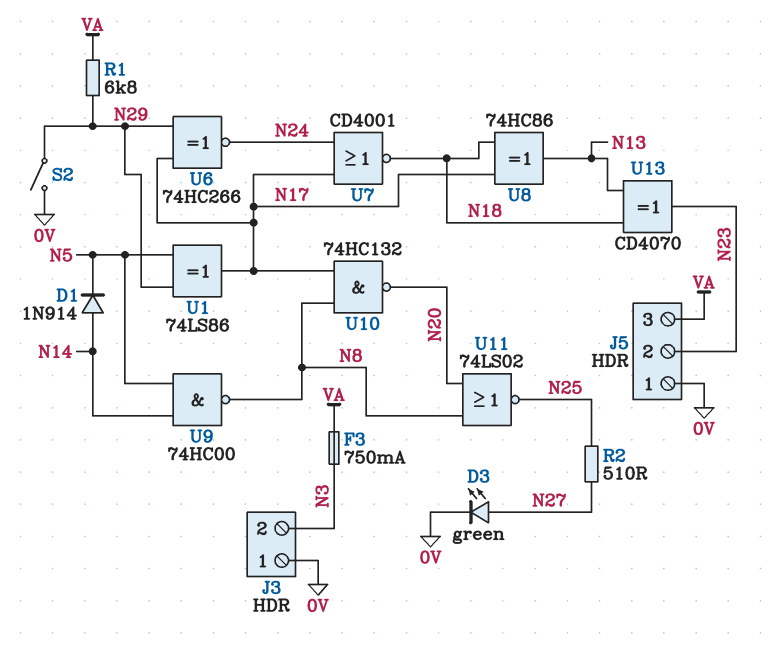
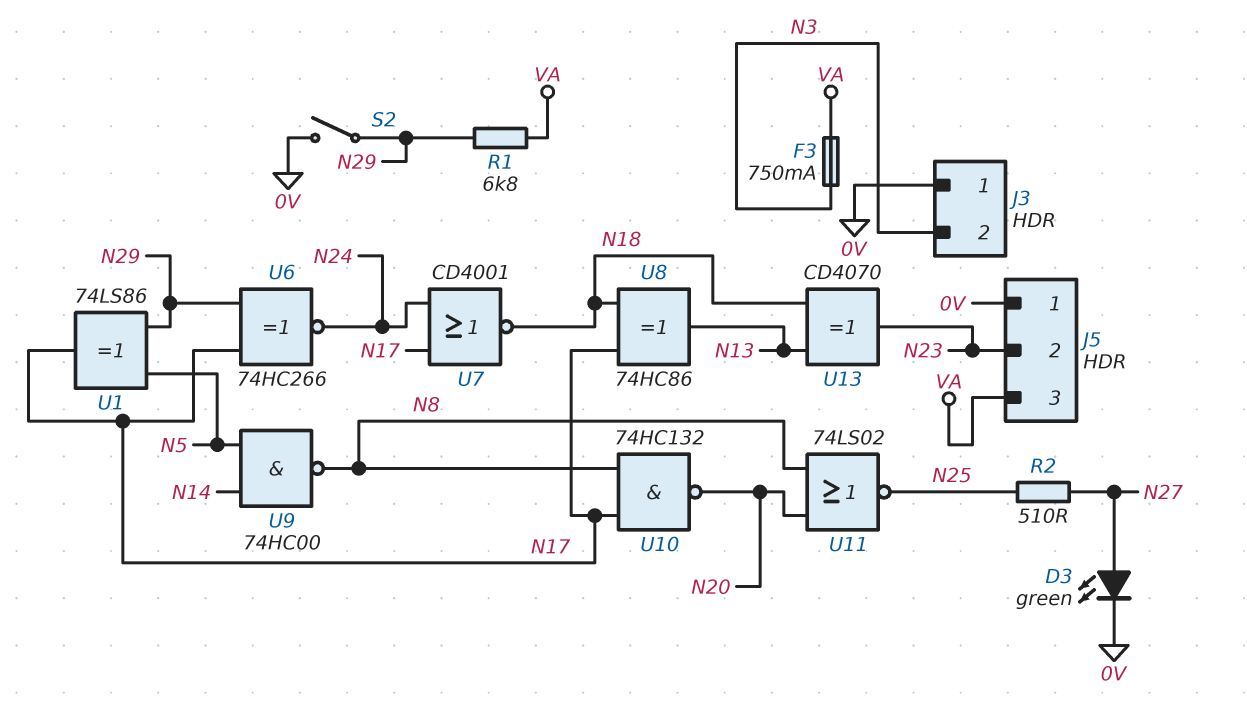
D1: diode 1N914 (A N14, K N5) -> none

